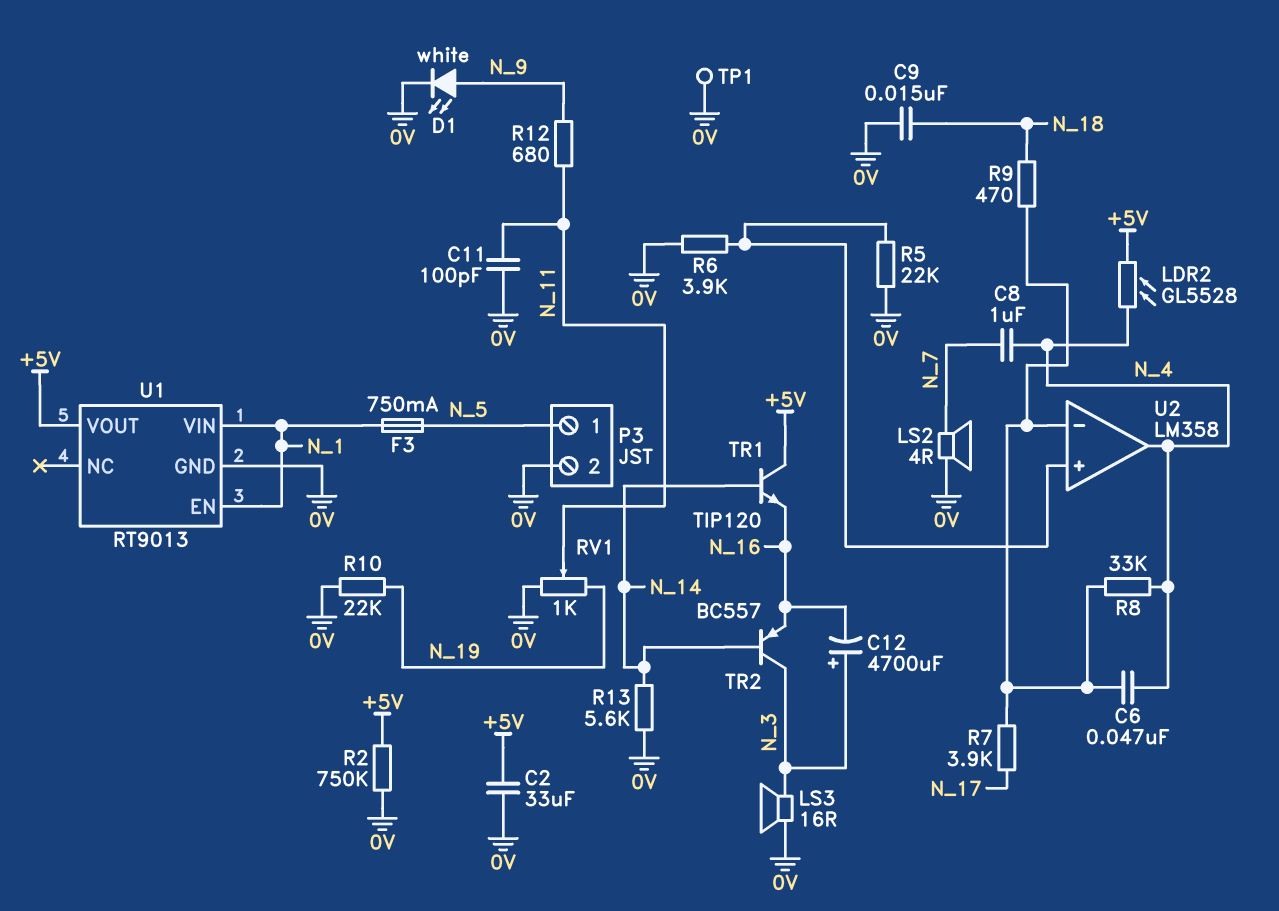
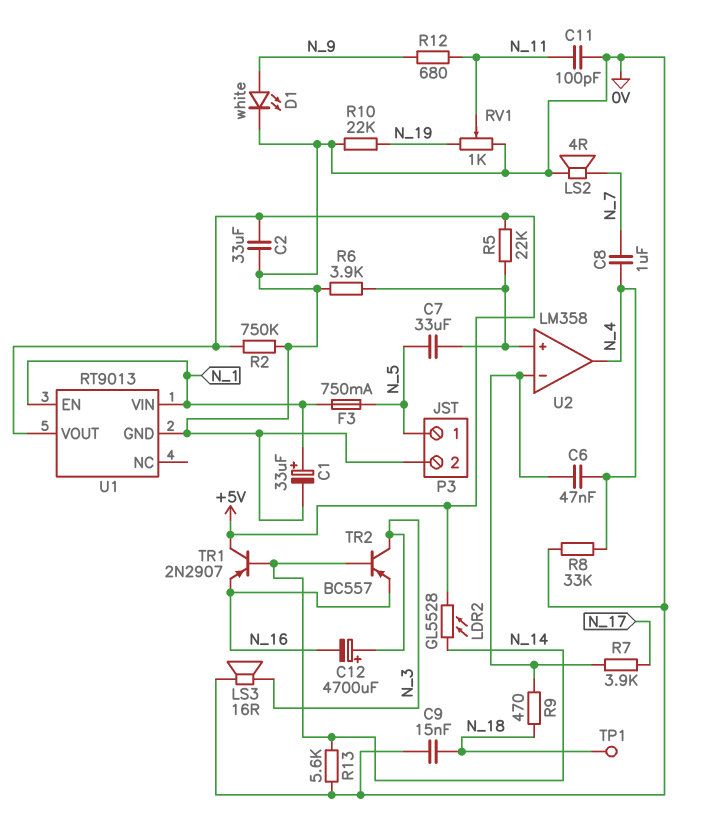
C1: none -> 33uF (plus N_1, minus 0V)
C7: none -> 33uF (N_5, U2/in+)
LDR2: GL5528 (+5V, N_4) -> GL5528 (+5V, N_14)
R5: 22k (0V, U2/in+) -> 22k (+5V, U2/in+)
R8: 33k (N_4, U2/in-) -> 33k (0V, N_4)
TP1: test point (0V) -> test point (N_18)
TR1: NPN TIP120 (B N_14, C +5V, E N_16) -> PNP 2N2907 (B N_14, C +5V, E N_16)

